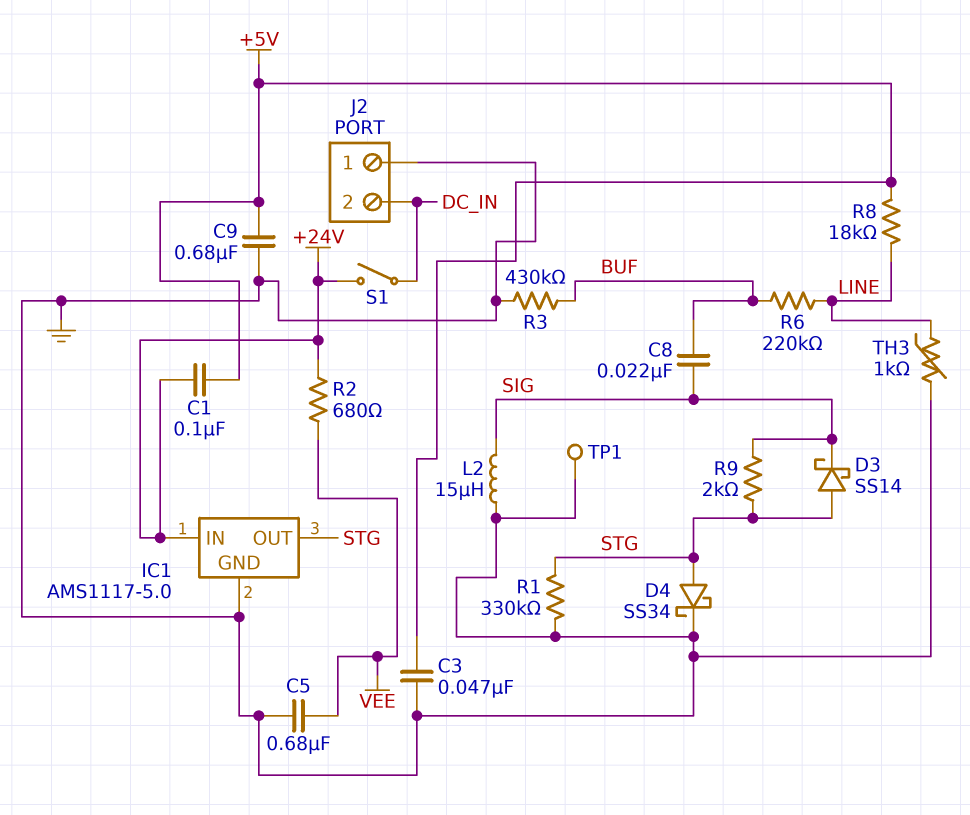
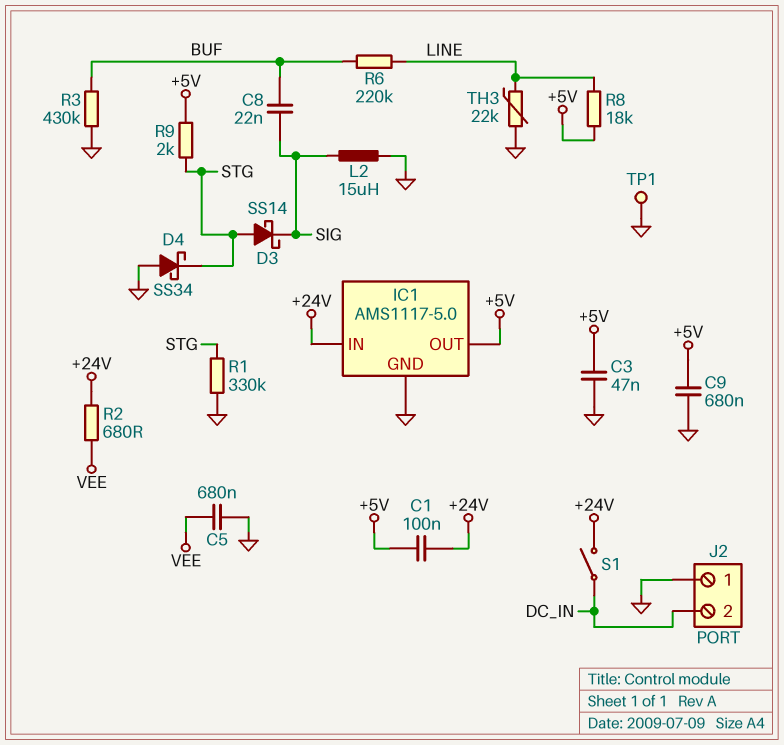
D4: schottky SS34 (A STG, K GND) -> schottky SS34 (A GND, K STG)
IC1 pin OUT: STG -> +5V
R9: 2k (SIG, STG) -> 2k (+5V, STG)
TH3: 1k (GND, LINE) -> 22k (GND, LINE)

